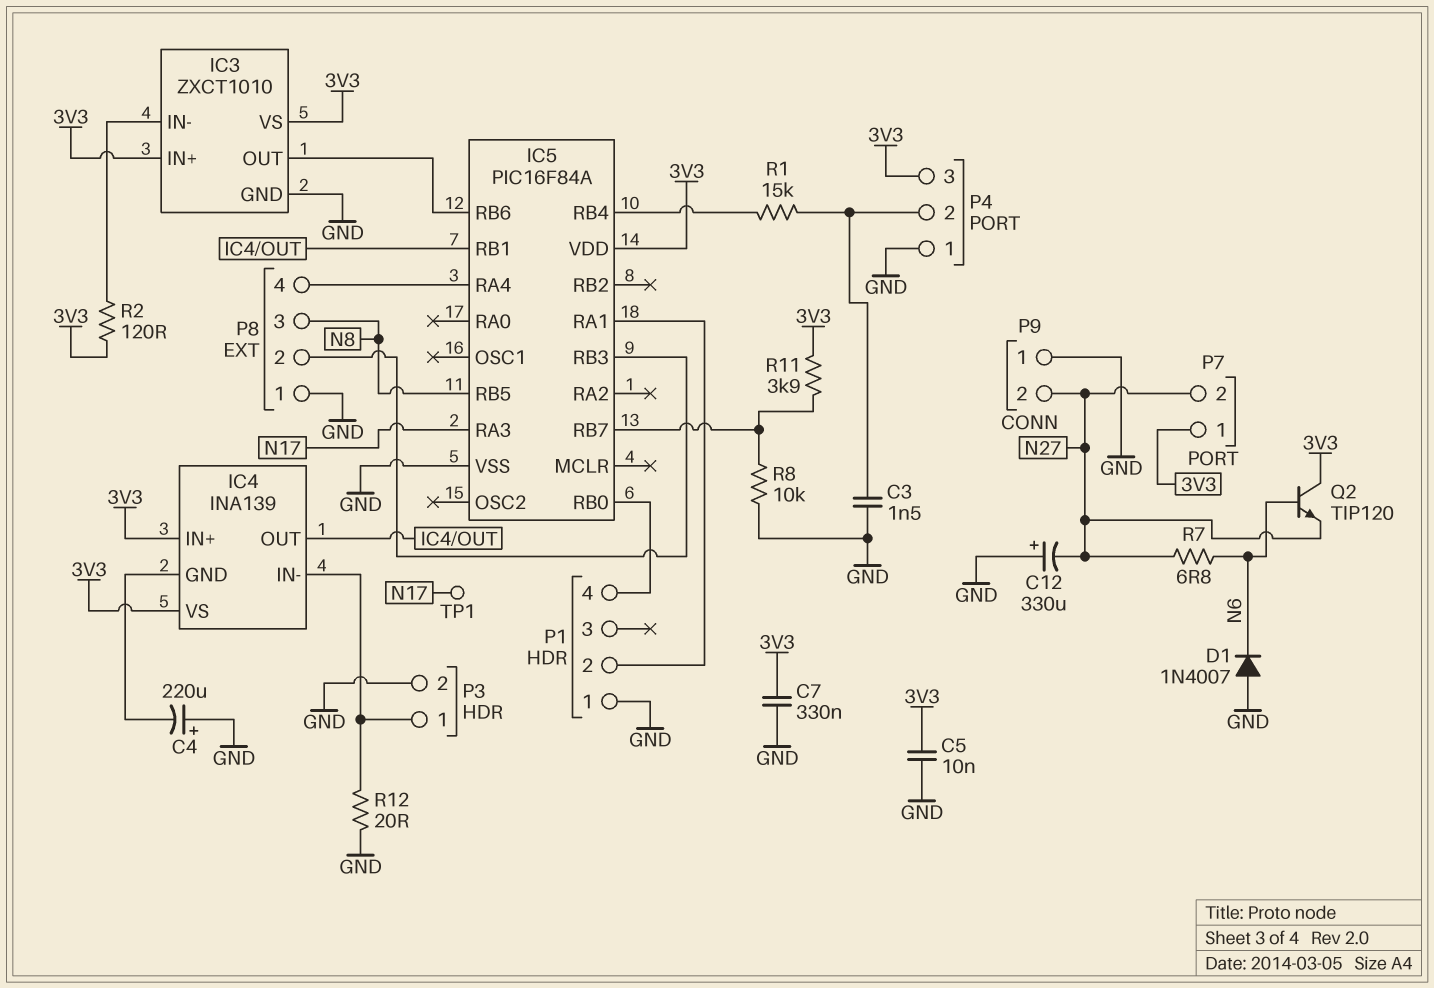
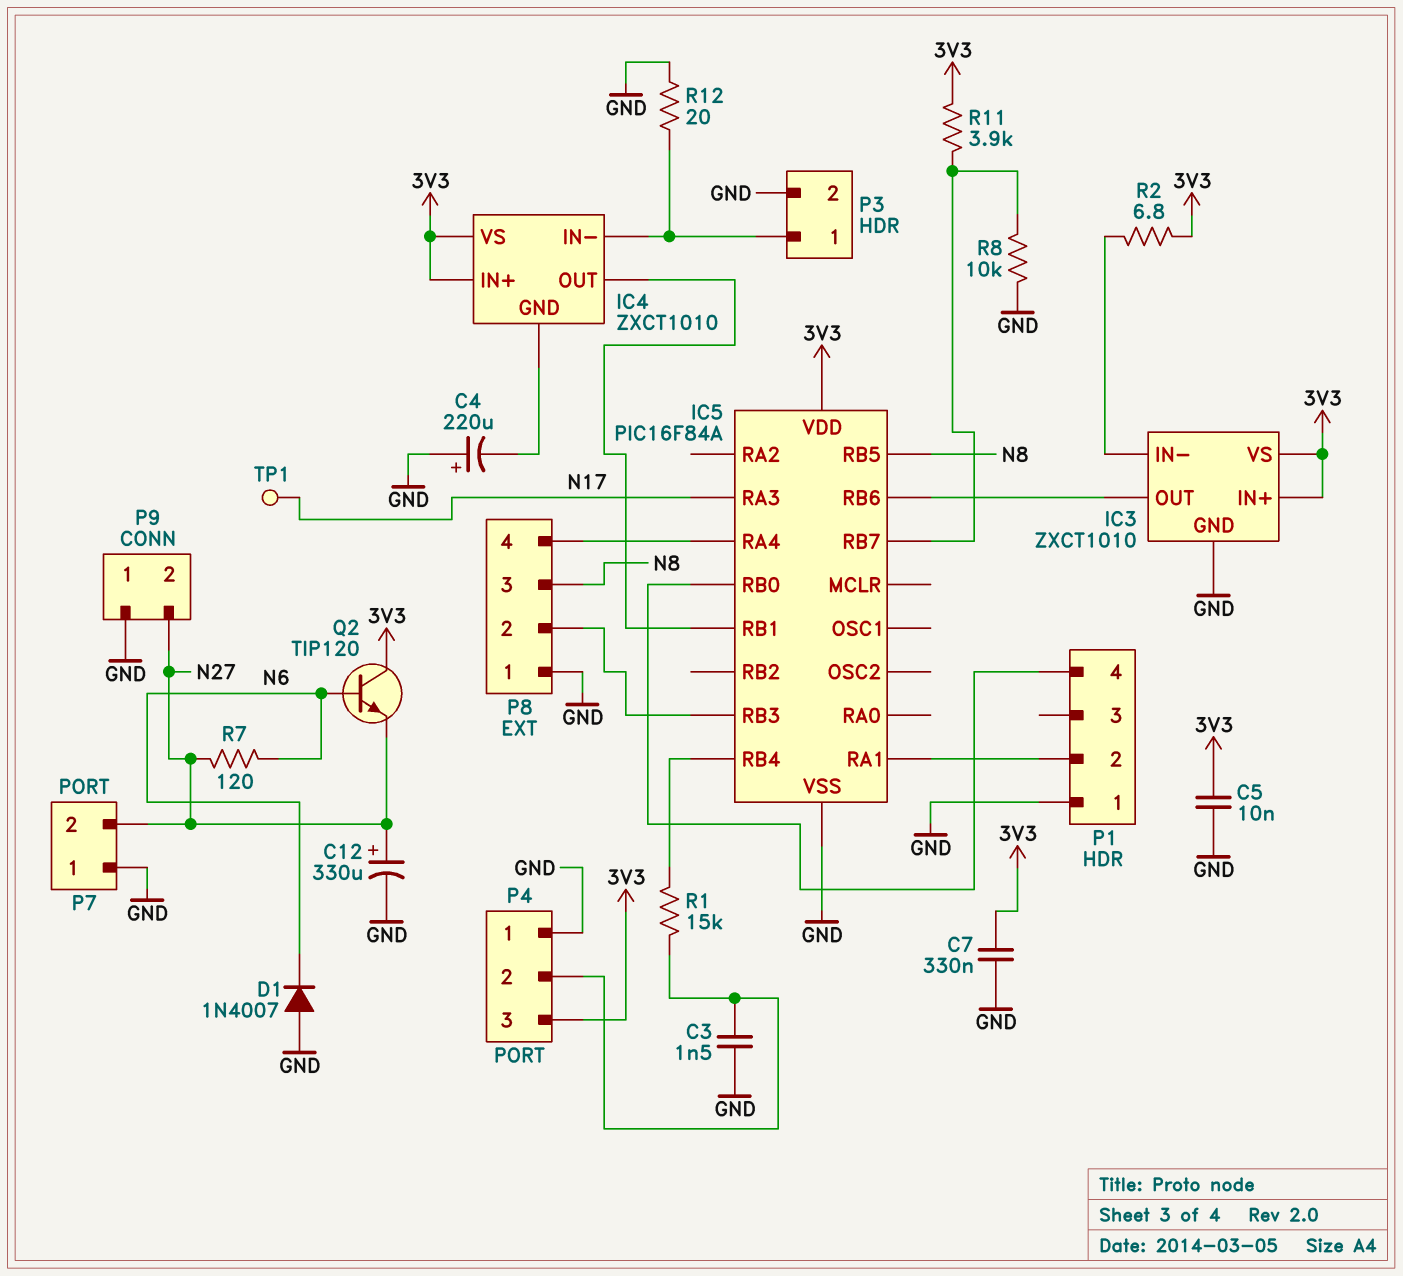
C12: 330uF (plus GND, minus N27) -> 330uF (plus N27, minus GND)
IC4: INA139 -> ZXCT1010
P7 pin 1: 3V3 -> GND
R2: 120 (3V3, IC3/IN-) -> 6.8 (3V3, IC3/IN-)
R7: 6.8 (N6, N27) -> 120 (N6, N27)

